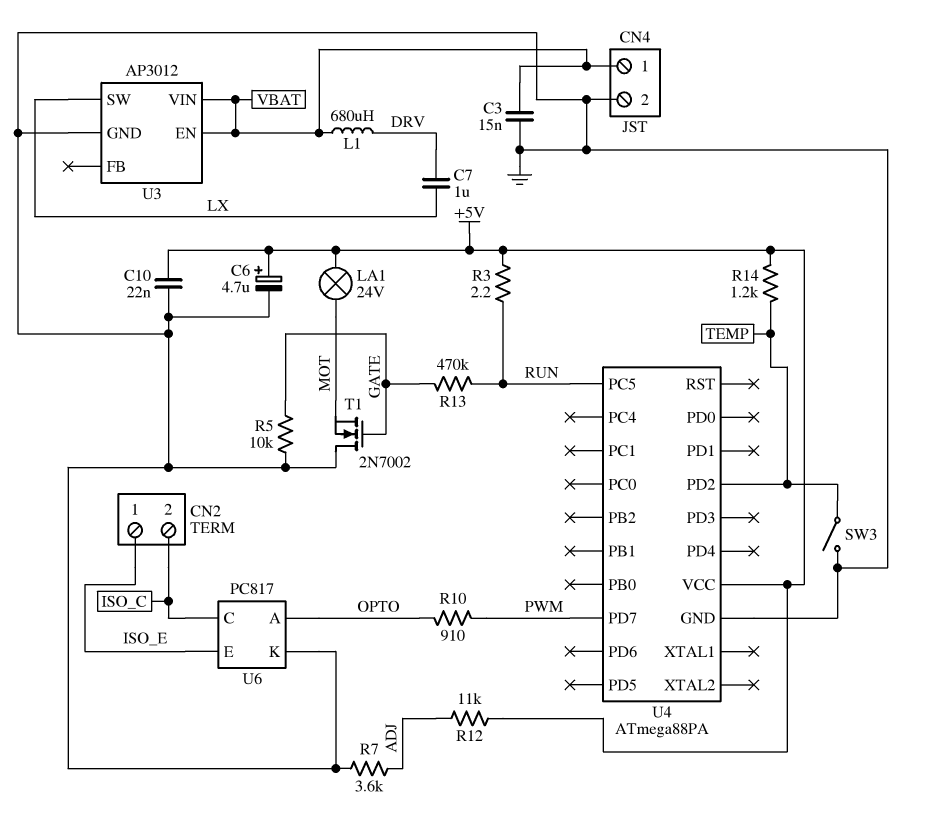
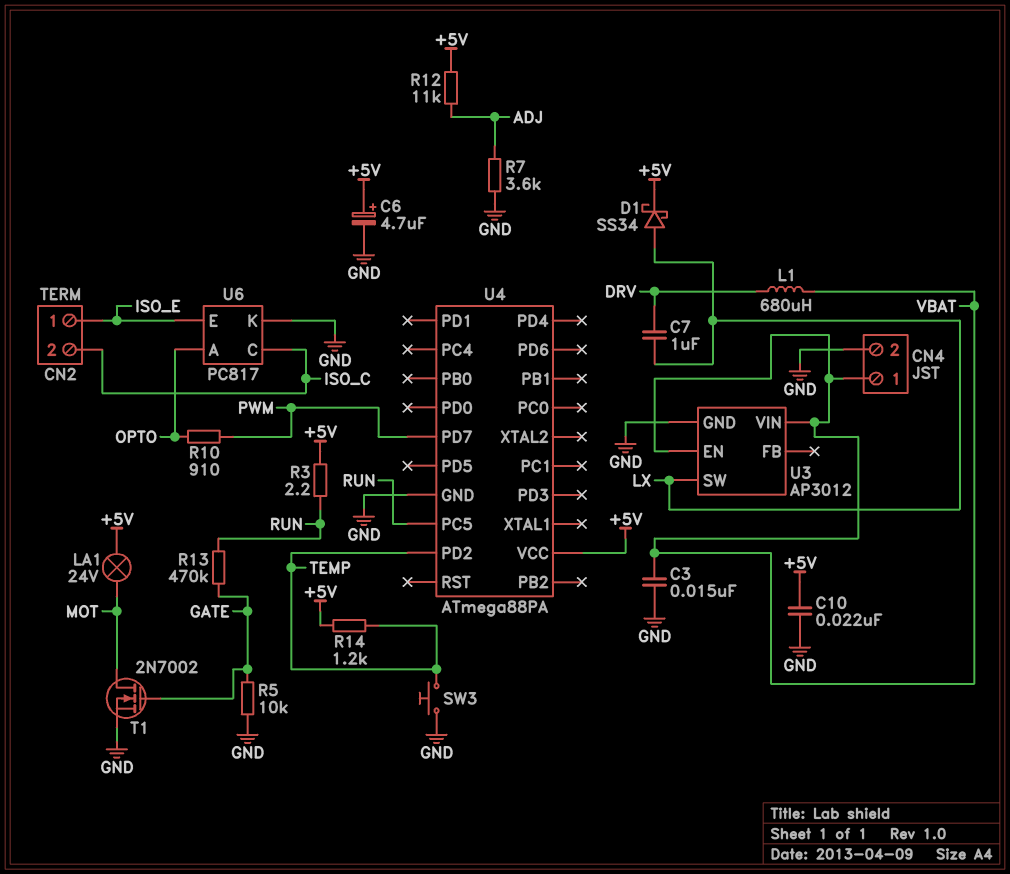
D1: none -> schottky SS34 (A LX, K +5V)
SW3: switch (GND, TEMP) -> button (GND, TEMP)
T1: NMOS 2N7002 (G GATE, D GND, S MOT) -> NMOS 2N7002 (G GATE, D MOT, S GND)

